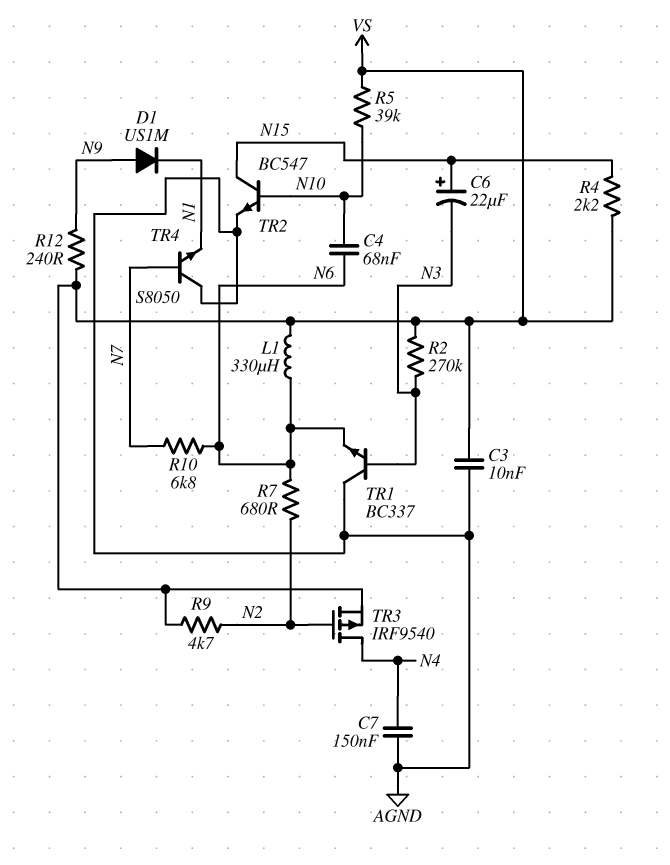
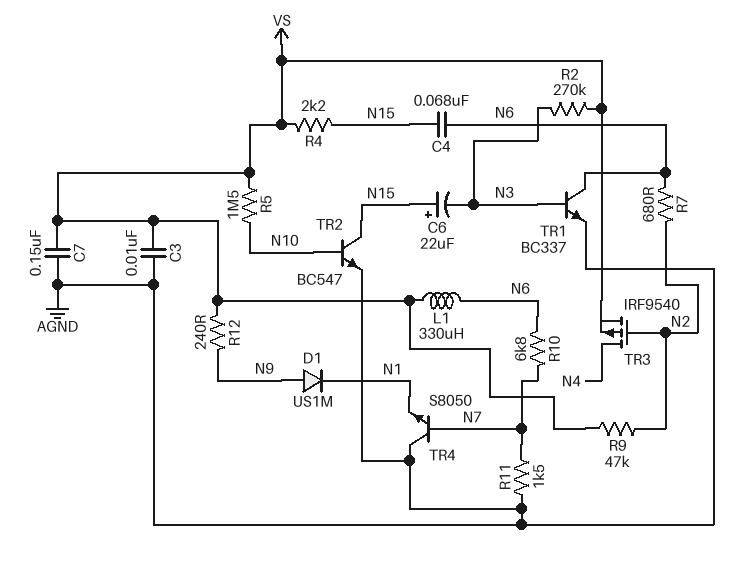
C4: 68nF (N6, N10) -> 68nF (N6, N15)
C7: 150nF (AGND, N4) -> 150nF (AGND, VS)
R5: 39k (N10, VS) -> 1.5M (N10, VS)
R9: 4.7k (N2, VS) -> 47k (N2, VS)
R11: none -> 1.5k (AGND, N7)
TR1: NPN BC337 (B N3, C AGND, E N6) -> NPN BC337 (B N3, C N6, E AGND)

